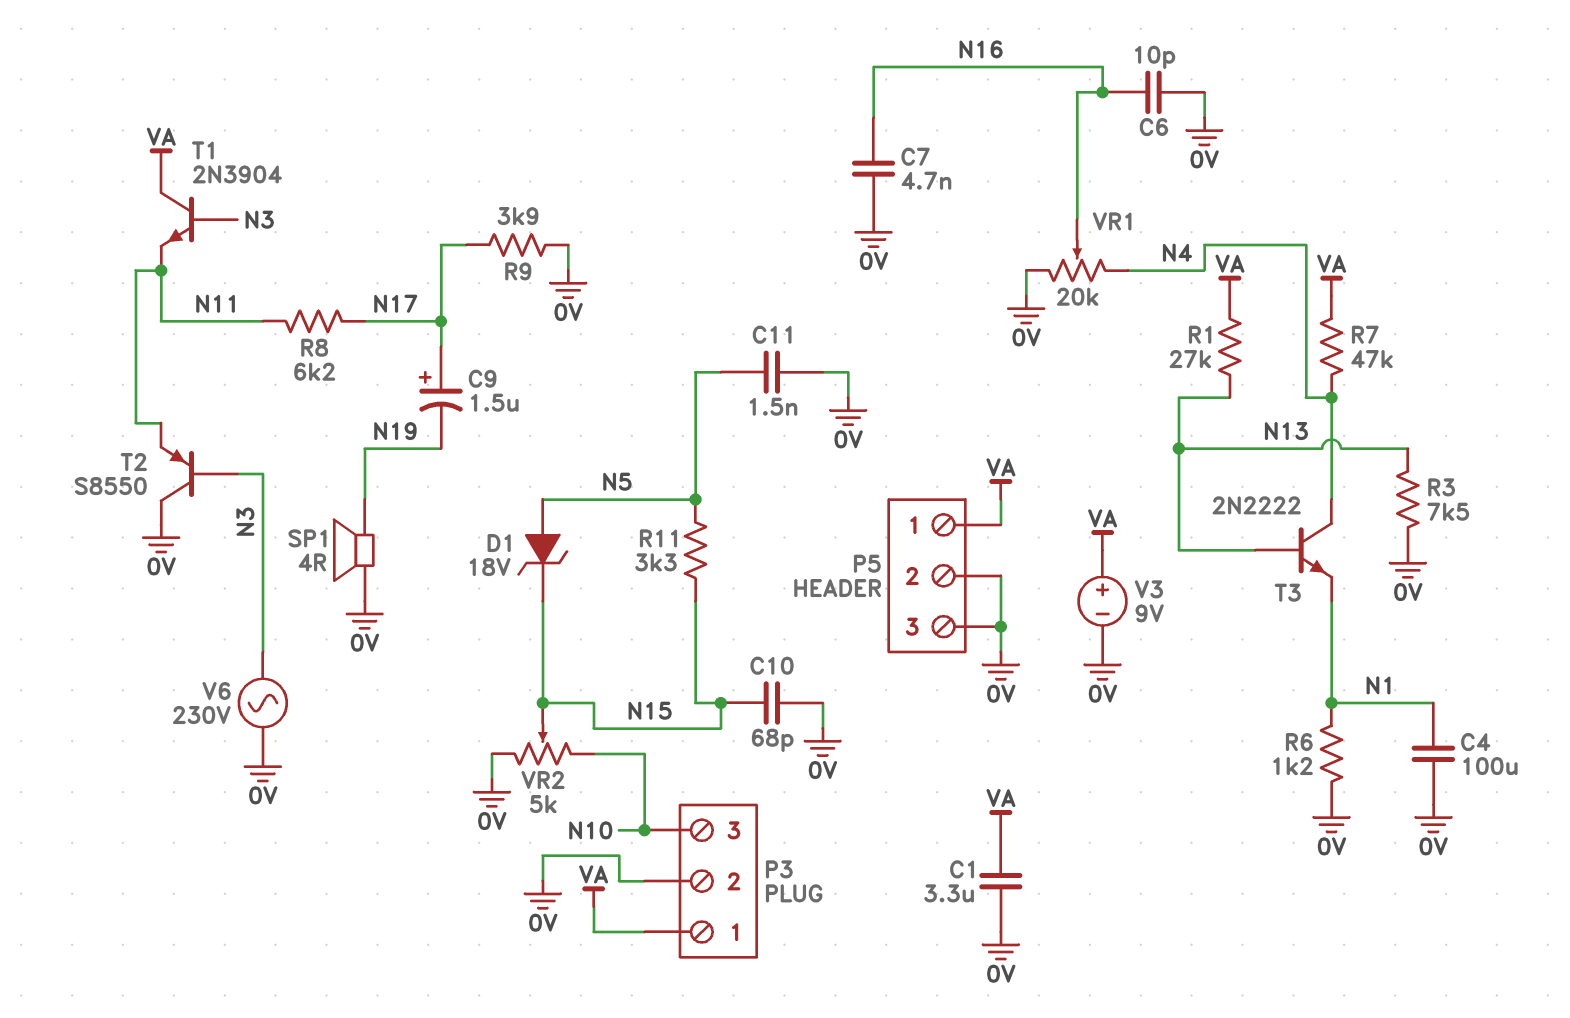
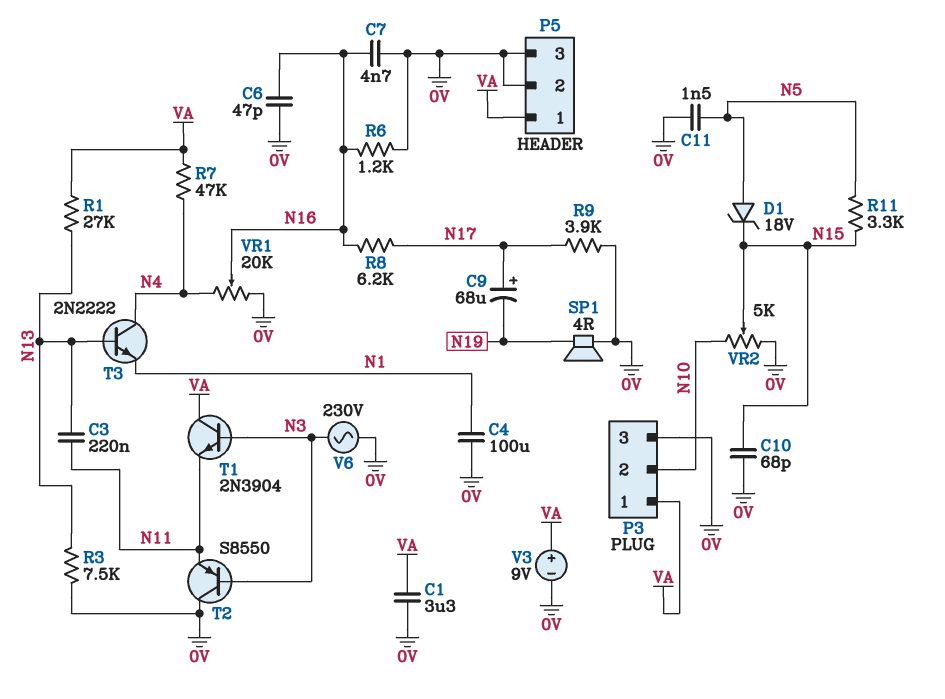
C3: none -> 220nF (N11, N13)
C6: 10pF (0V, N16) -> 47pF (0V, N16)
C9: 1.5uF (plus N17, minus N19) -> 68uF (plus N17, minus N19)
P3 pin 2: 0V -> N10
P3 pin 3: N10 -> 0V
R6: 1.2k (0V, N1) -> 1.2k (0V, N16)
R8: 6.2k (N11, N17) -> 6.2k (N16, N17)

